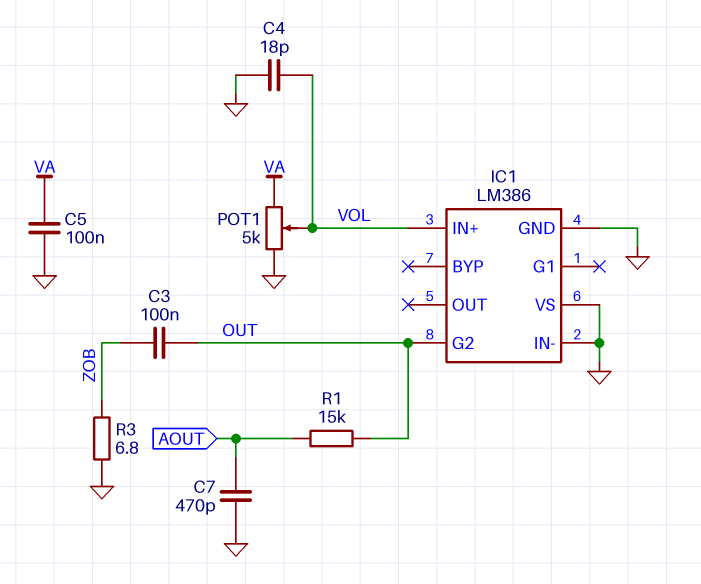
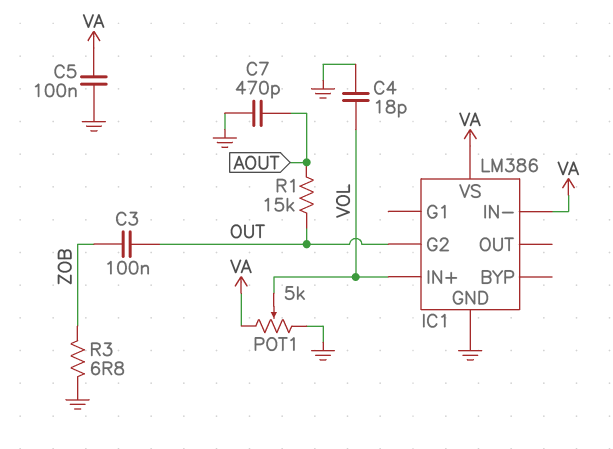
IC1 pin IN-: GND -> VA
IC1 pin VS: GND -> VA

